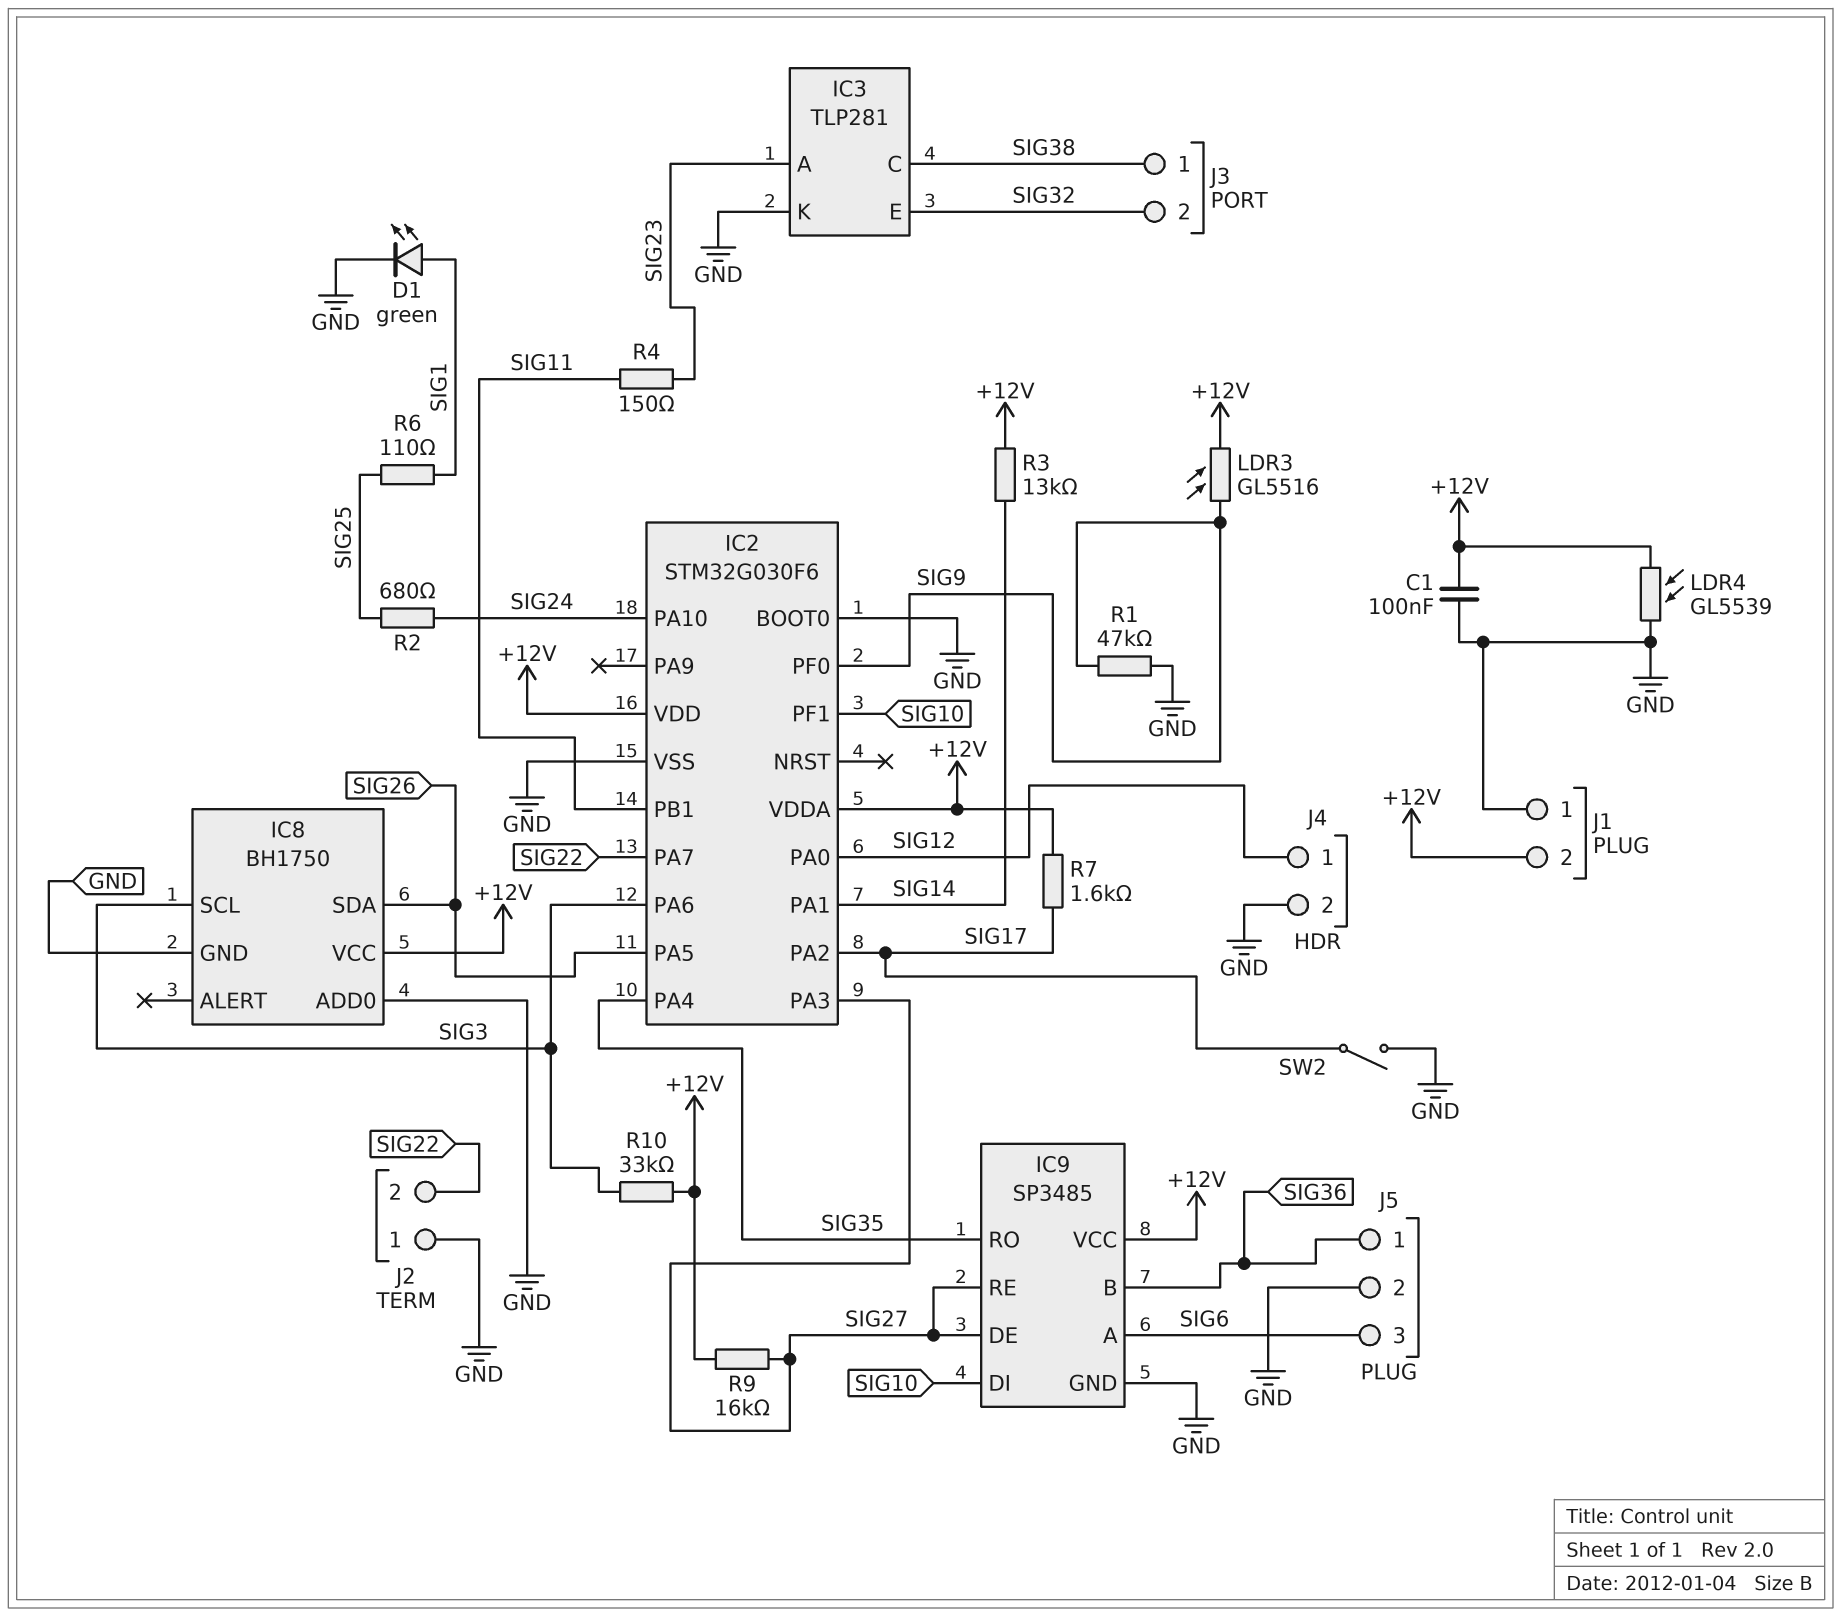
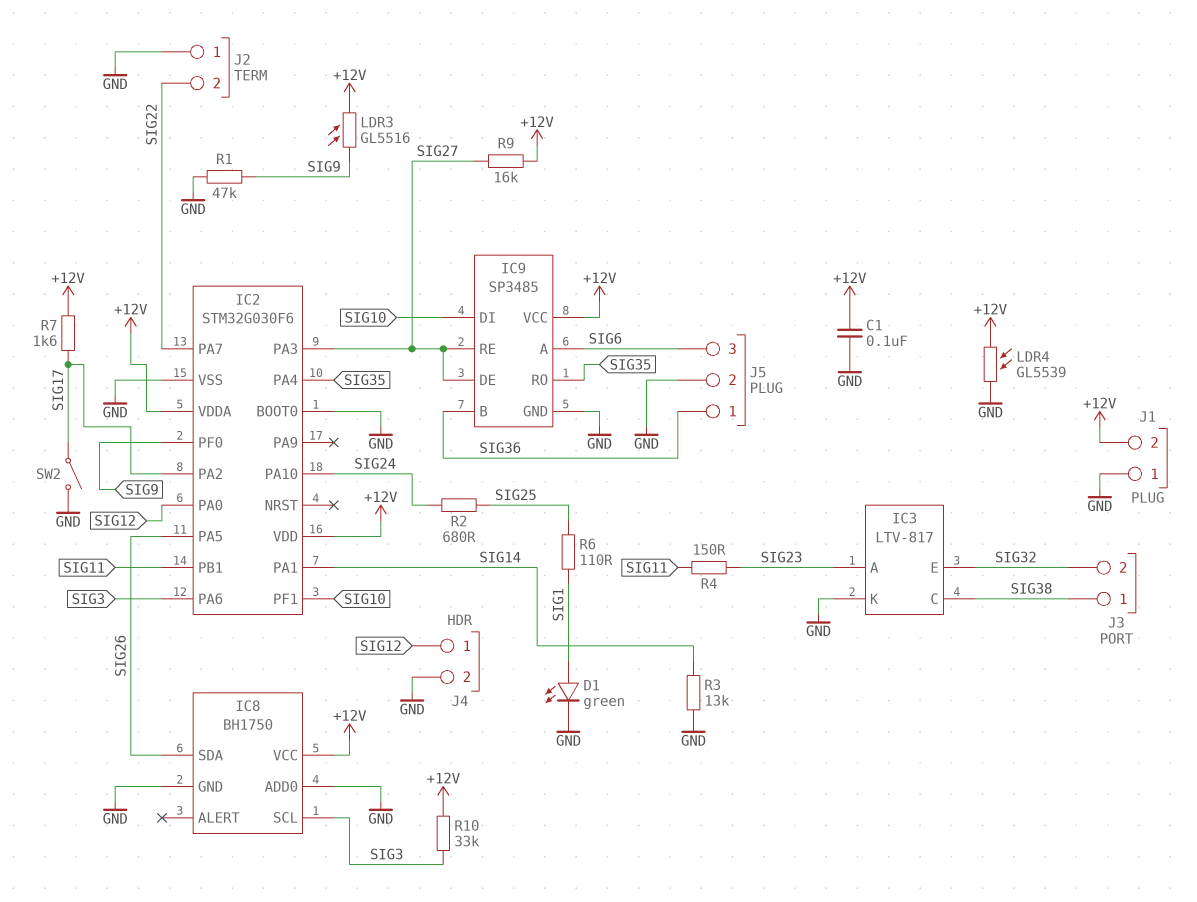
IC3: TLP281 -> LTV-817
R3: 13k (+12V, SIG14) -> 13k (GND, SIG14)

